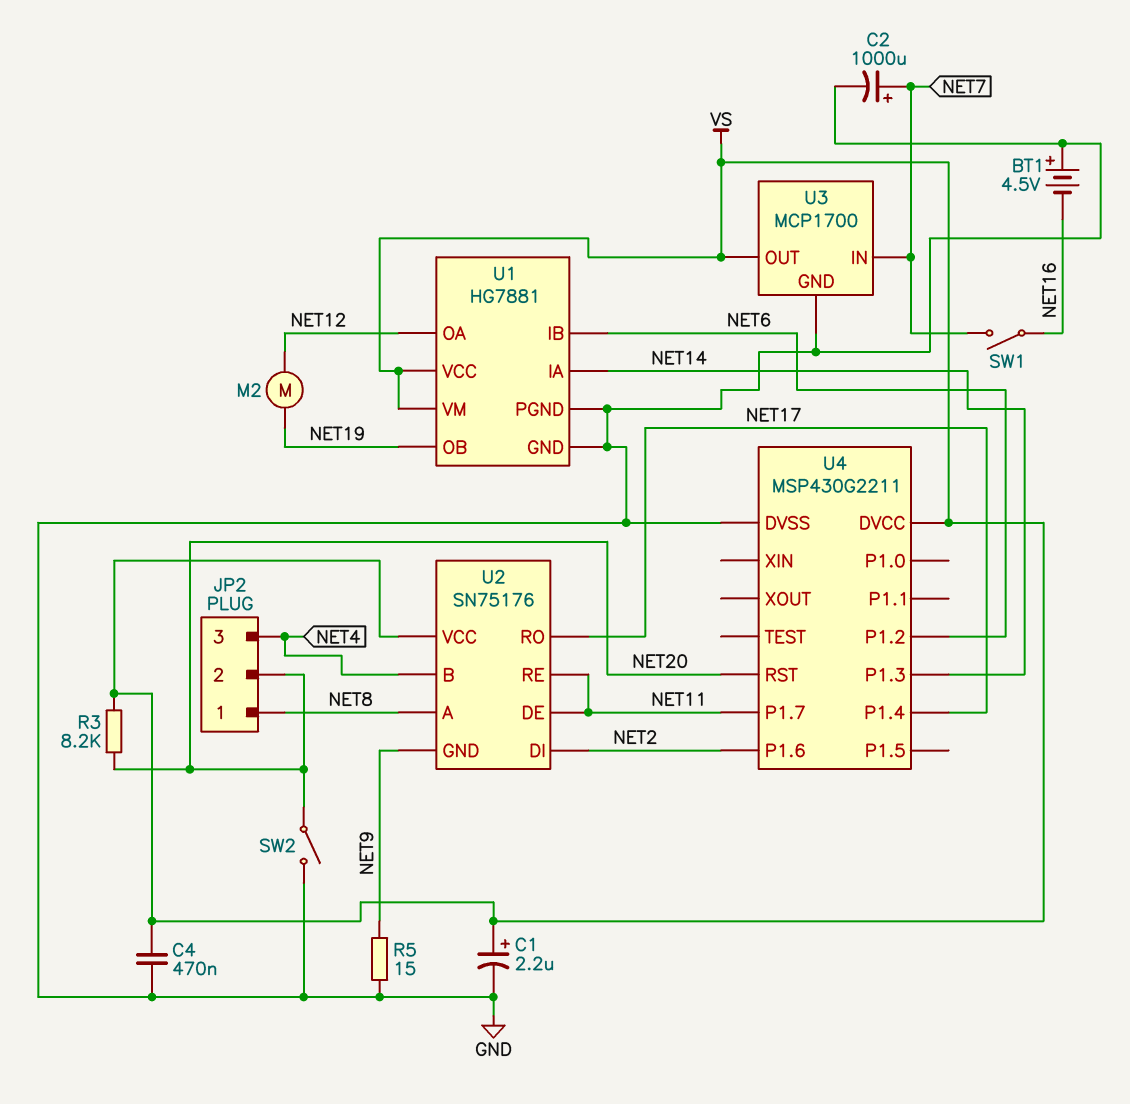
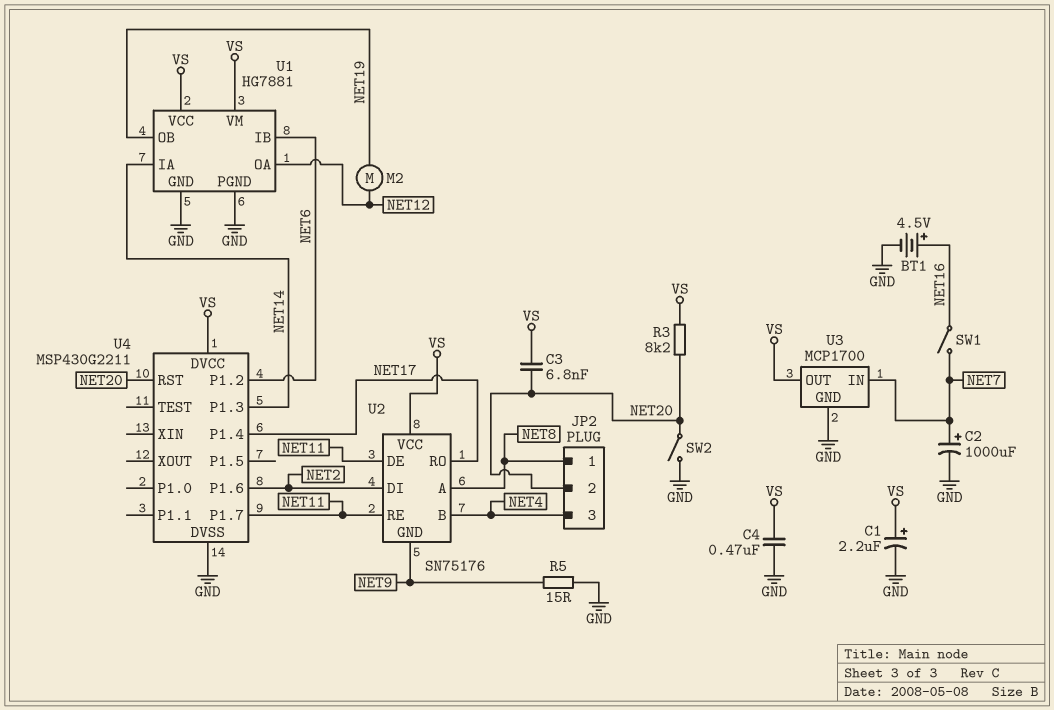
BT1: 4.5V (plus GND, minus NET16) -> 4.5V (plus NET16, minus GND)
C3: none -> 6.8nF (NET20, VS)

